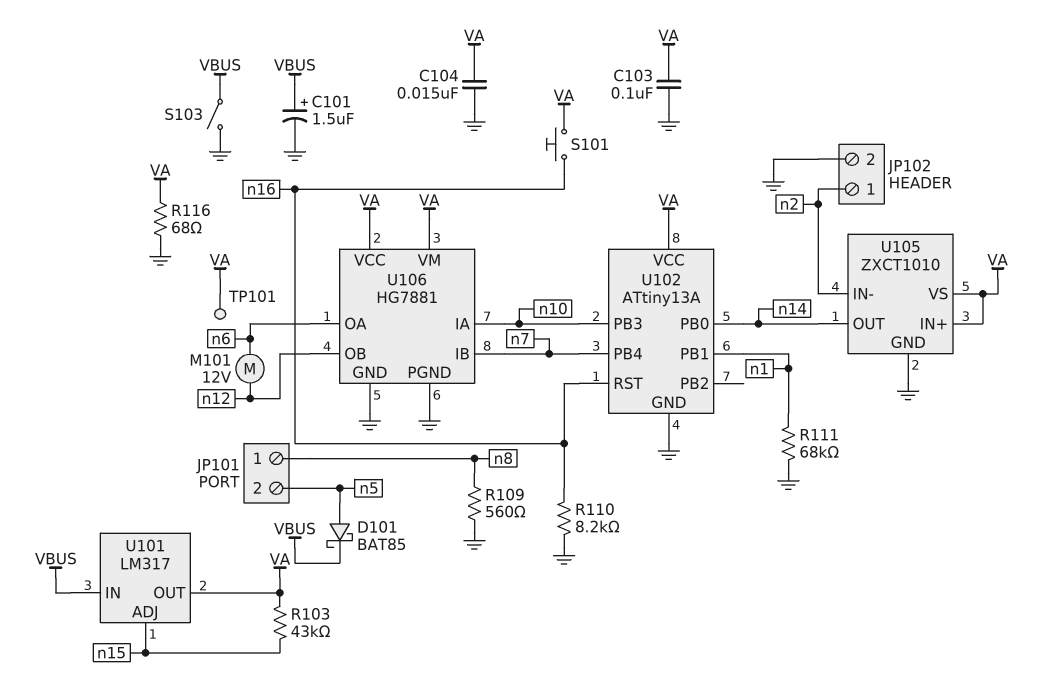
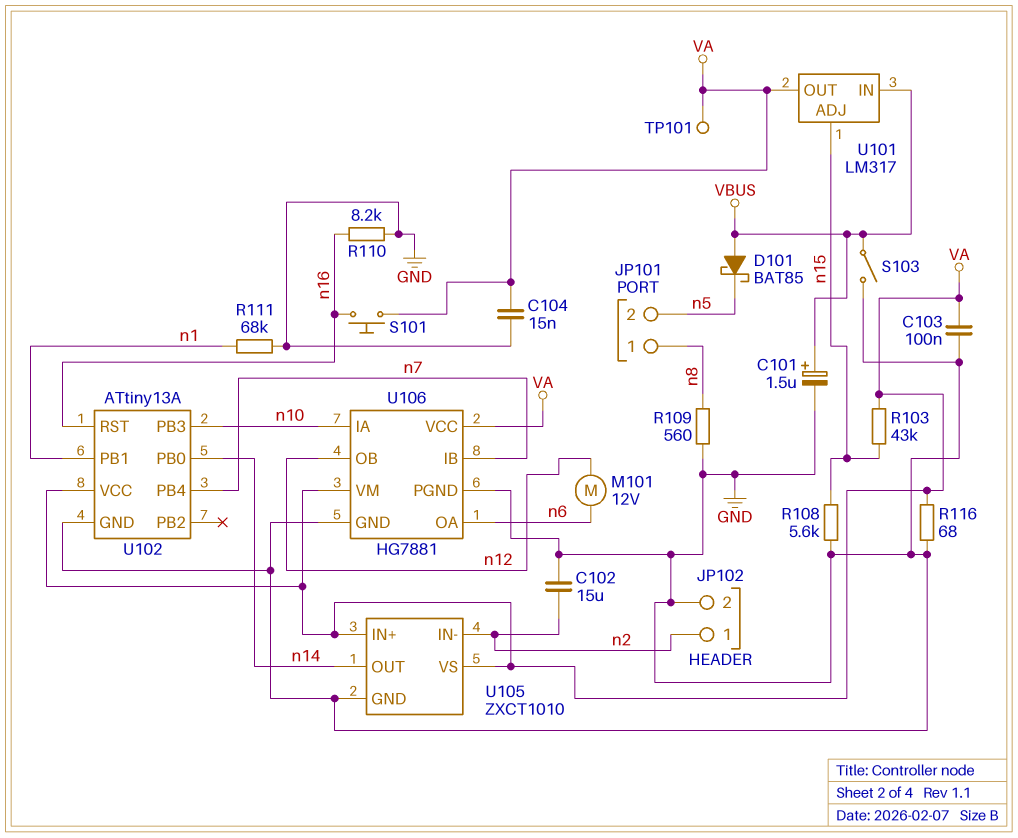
C102: none -> 15uF (GND, n2)
D101: schottky BAT85 (A n5, K VBUS) -> schottky BAT85 (A VBUS, K n5)
R108: none -> 5.6k (GND, n15)

